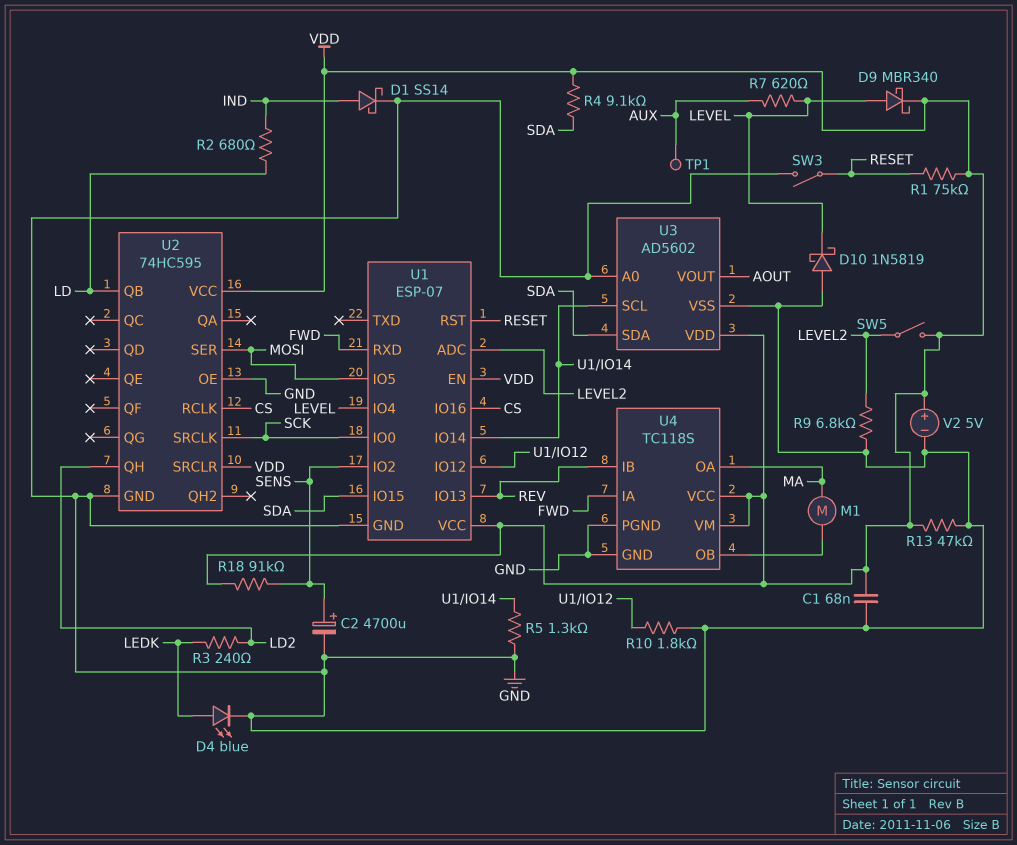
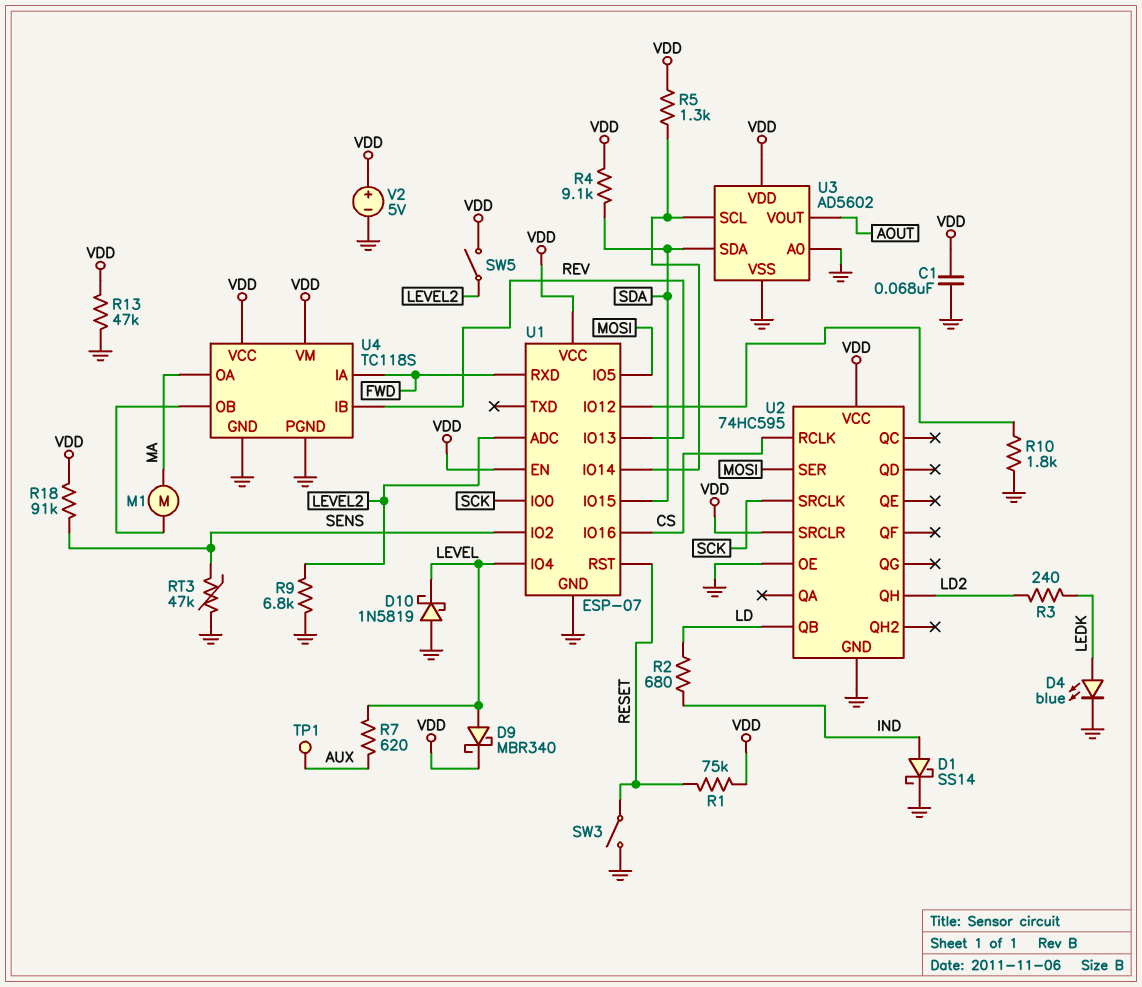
C2: 4700uF (plus SENS, minus GND) -> none
R5: 1.3k (GND, U1/IO14) -> 1.3k (U1/IO14, VDD)
RT3: none -> 47k (GND, SENS)

